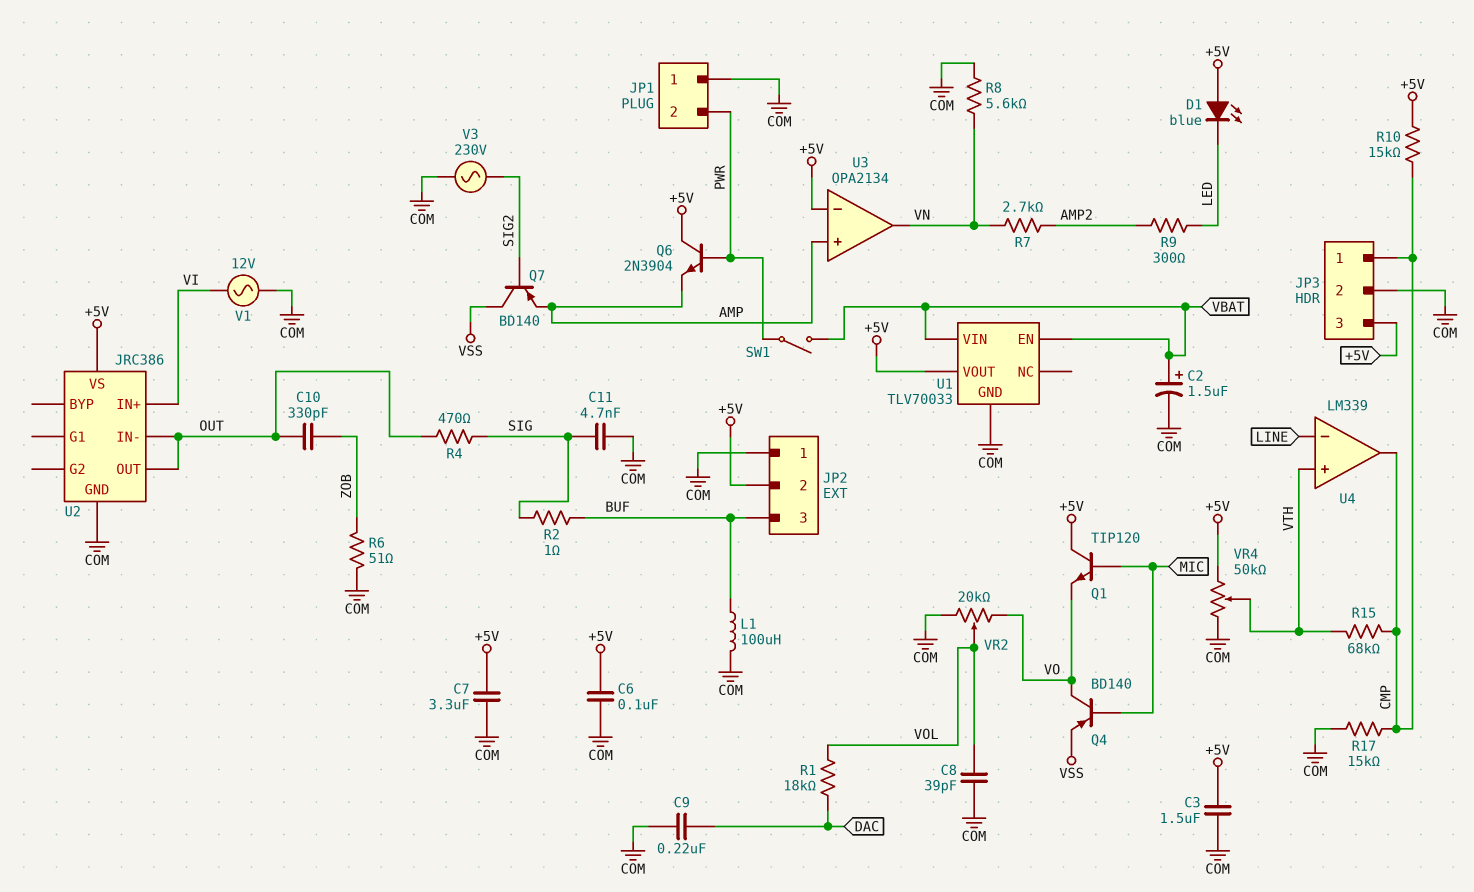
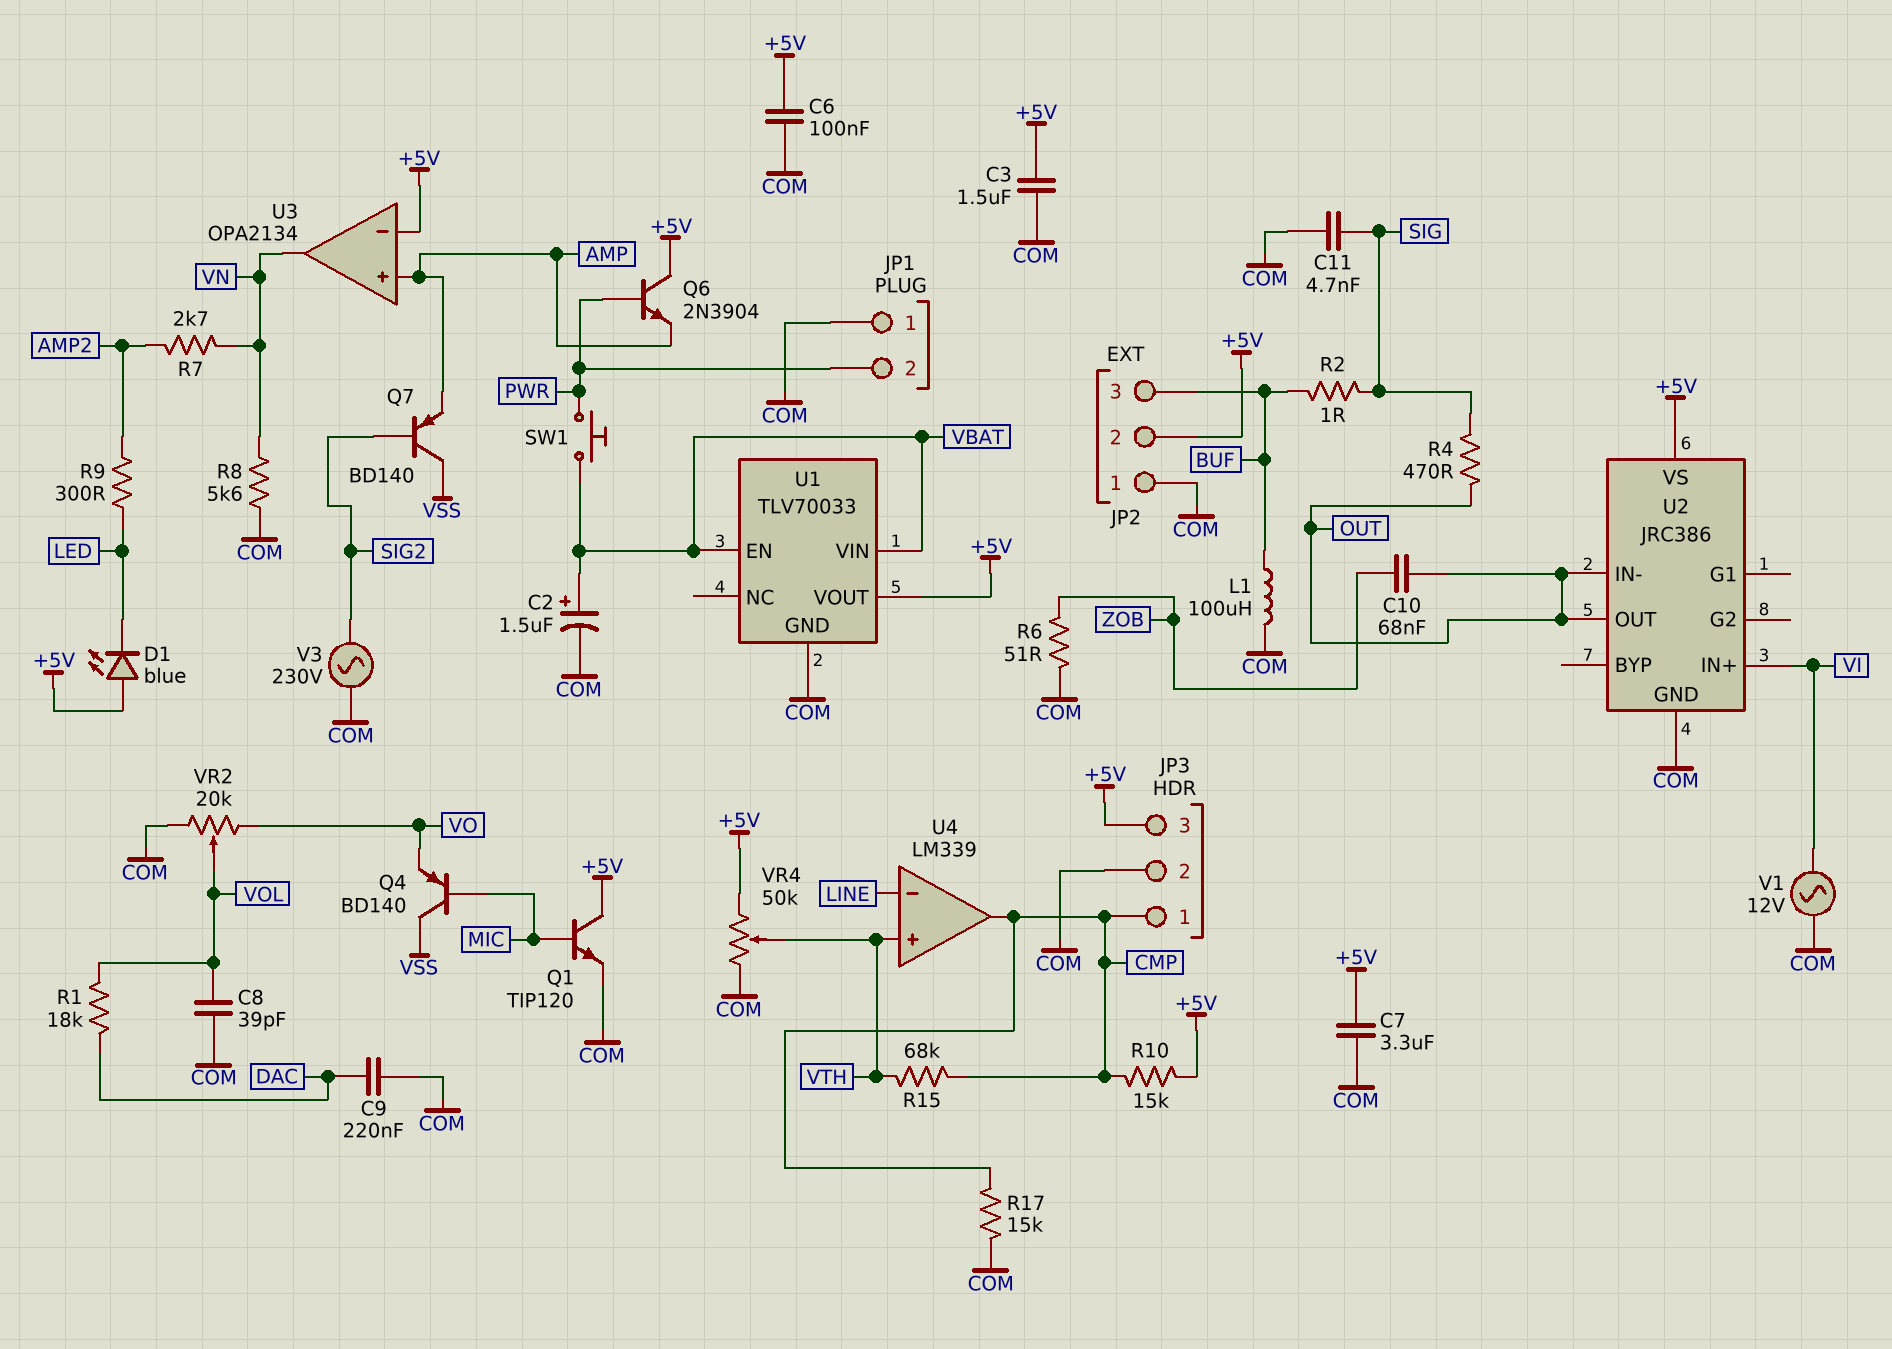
C10: 330pF (OUT, ZOB) -> 68nF (OUT, ZOB)
Q1: NPN TIP120 (B MIC, C +5V, E VO) -> NPN TIP120 (B MIC, C +5V, E COM)
Q4: PNP BD140 (B MIC, C VO, E VSS) -> PNP BD140 (B MIC, C VSS, E VO)
SW1: switch (PWR, VBAT) -> button (PWR, VBAT)

